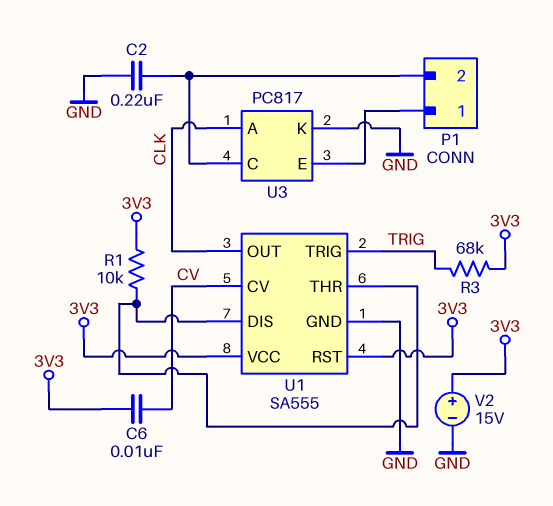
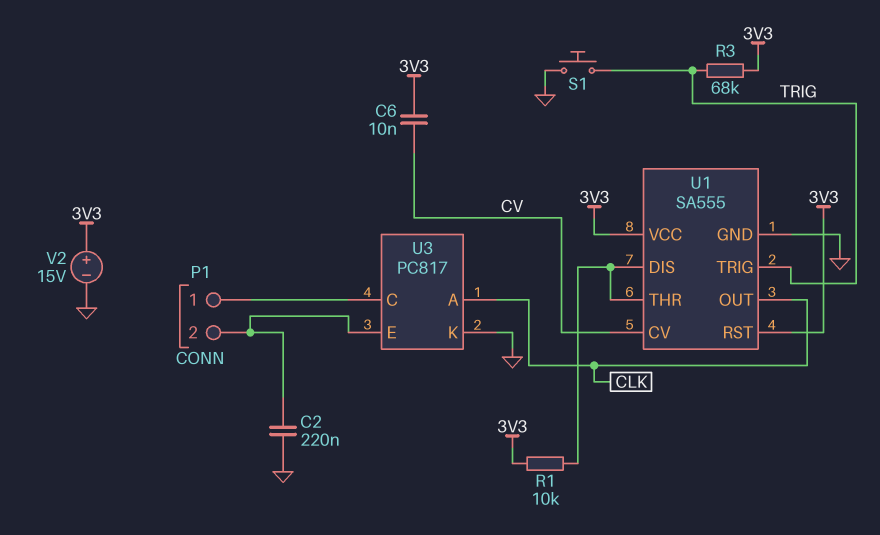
S1: none -> button (GND, TRIG)
U3 pin C: P1/2 -> P1/1
U3 pin E: P1/1 -> P1/2

